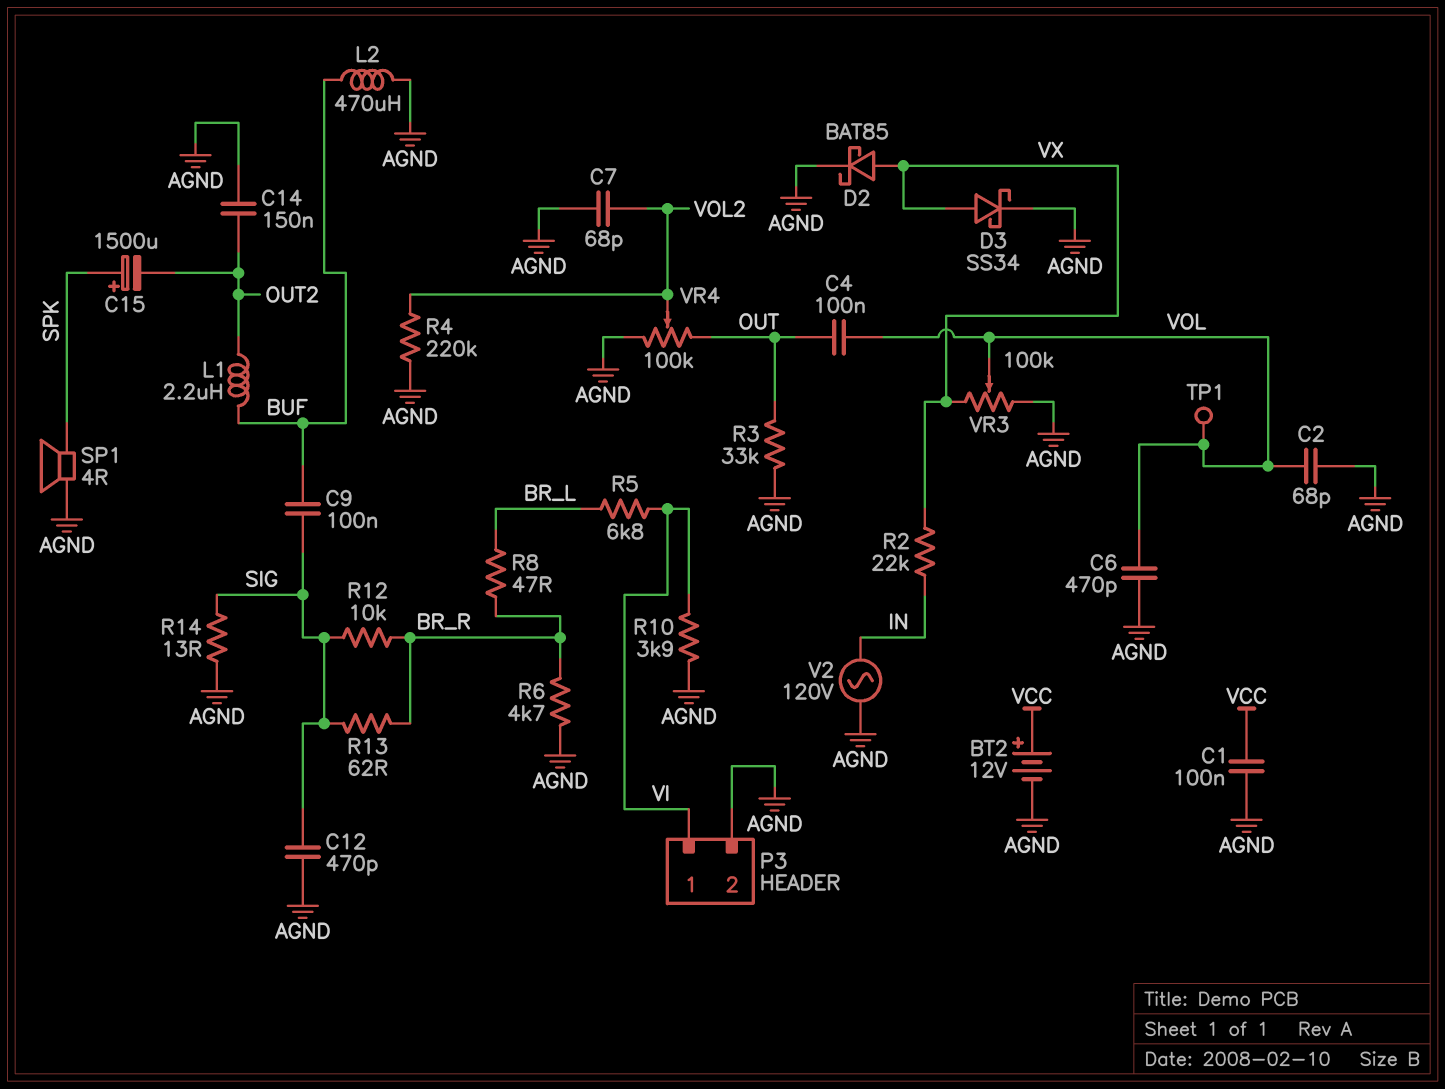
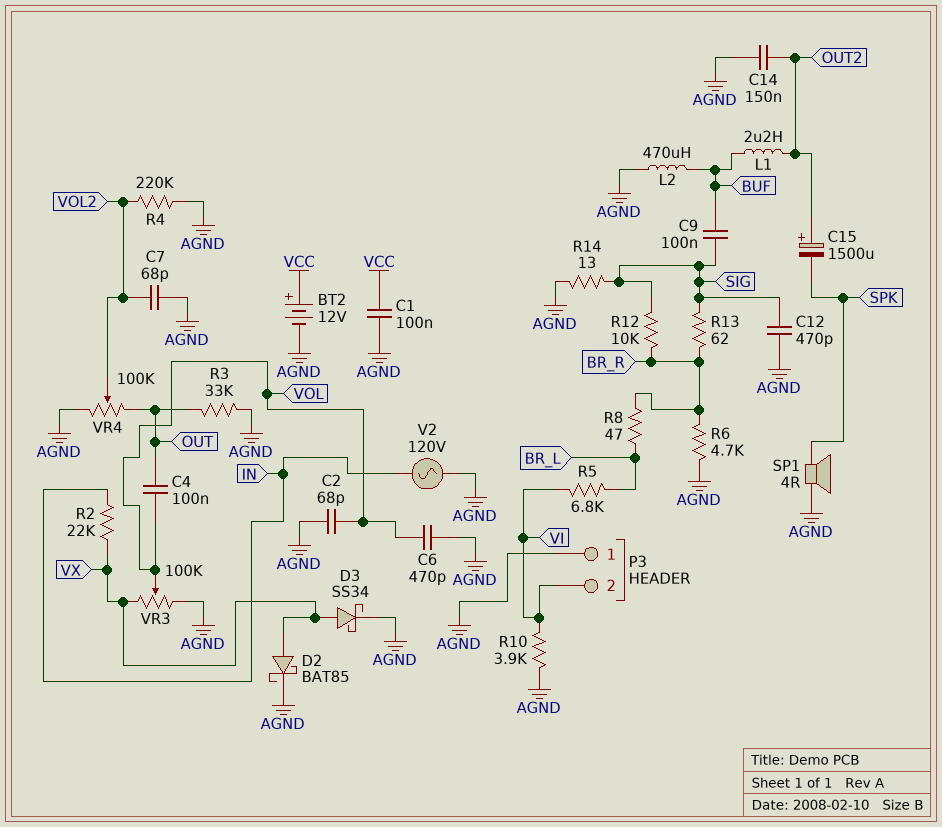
C15: 1500uF (plus SPK, minus OUT2) -> 1500uF (plus OUT2, minus SPK)
P3 pin 1: VI -> AGND
P3 pin 2: AGND -> VI
TP1: test point (VOL) -> none

